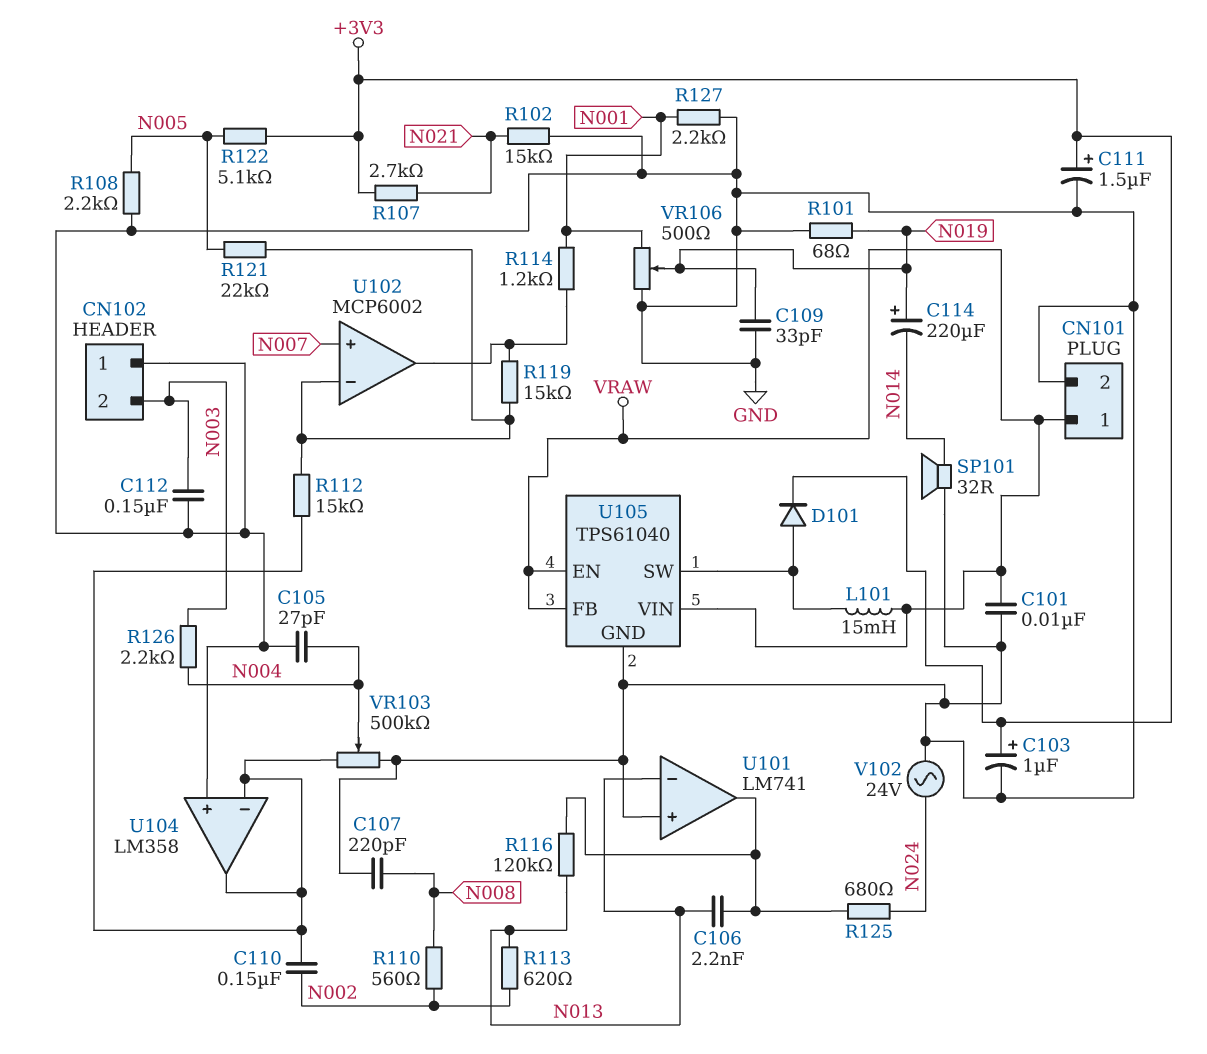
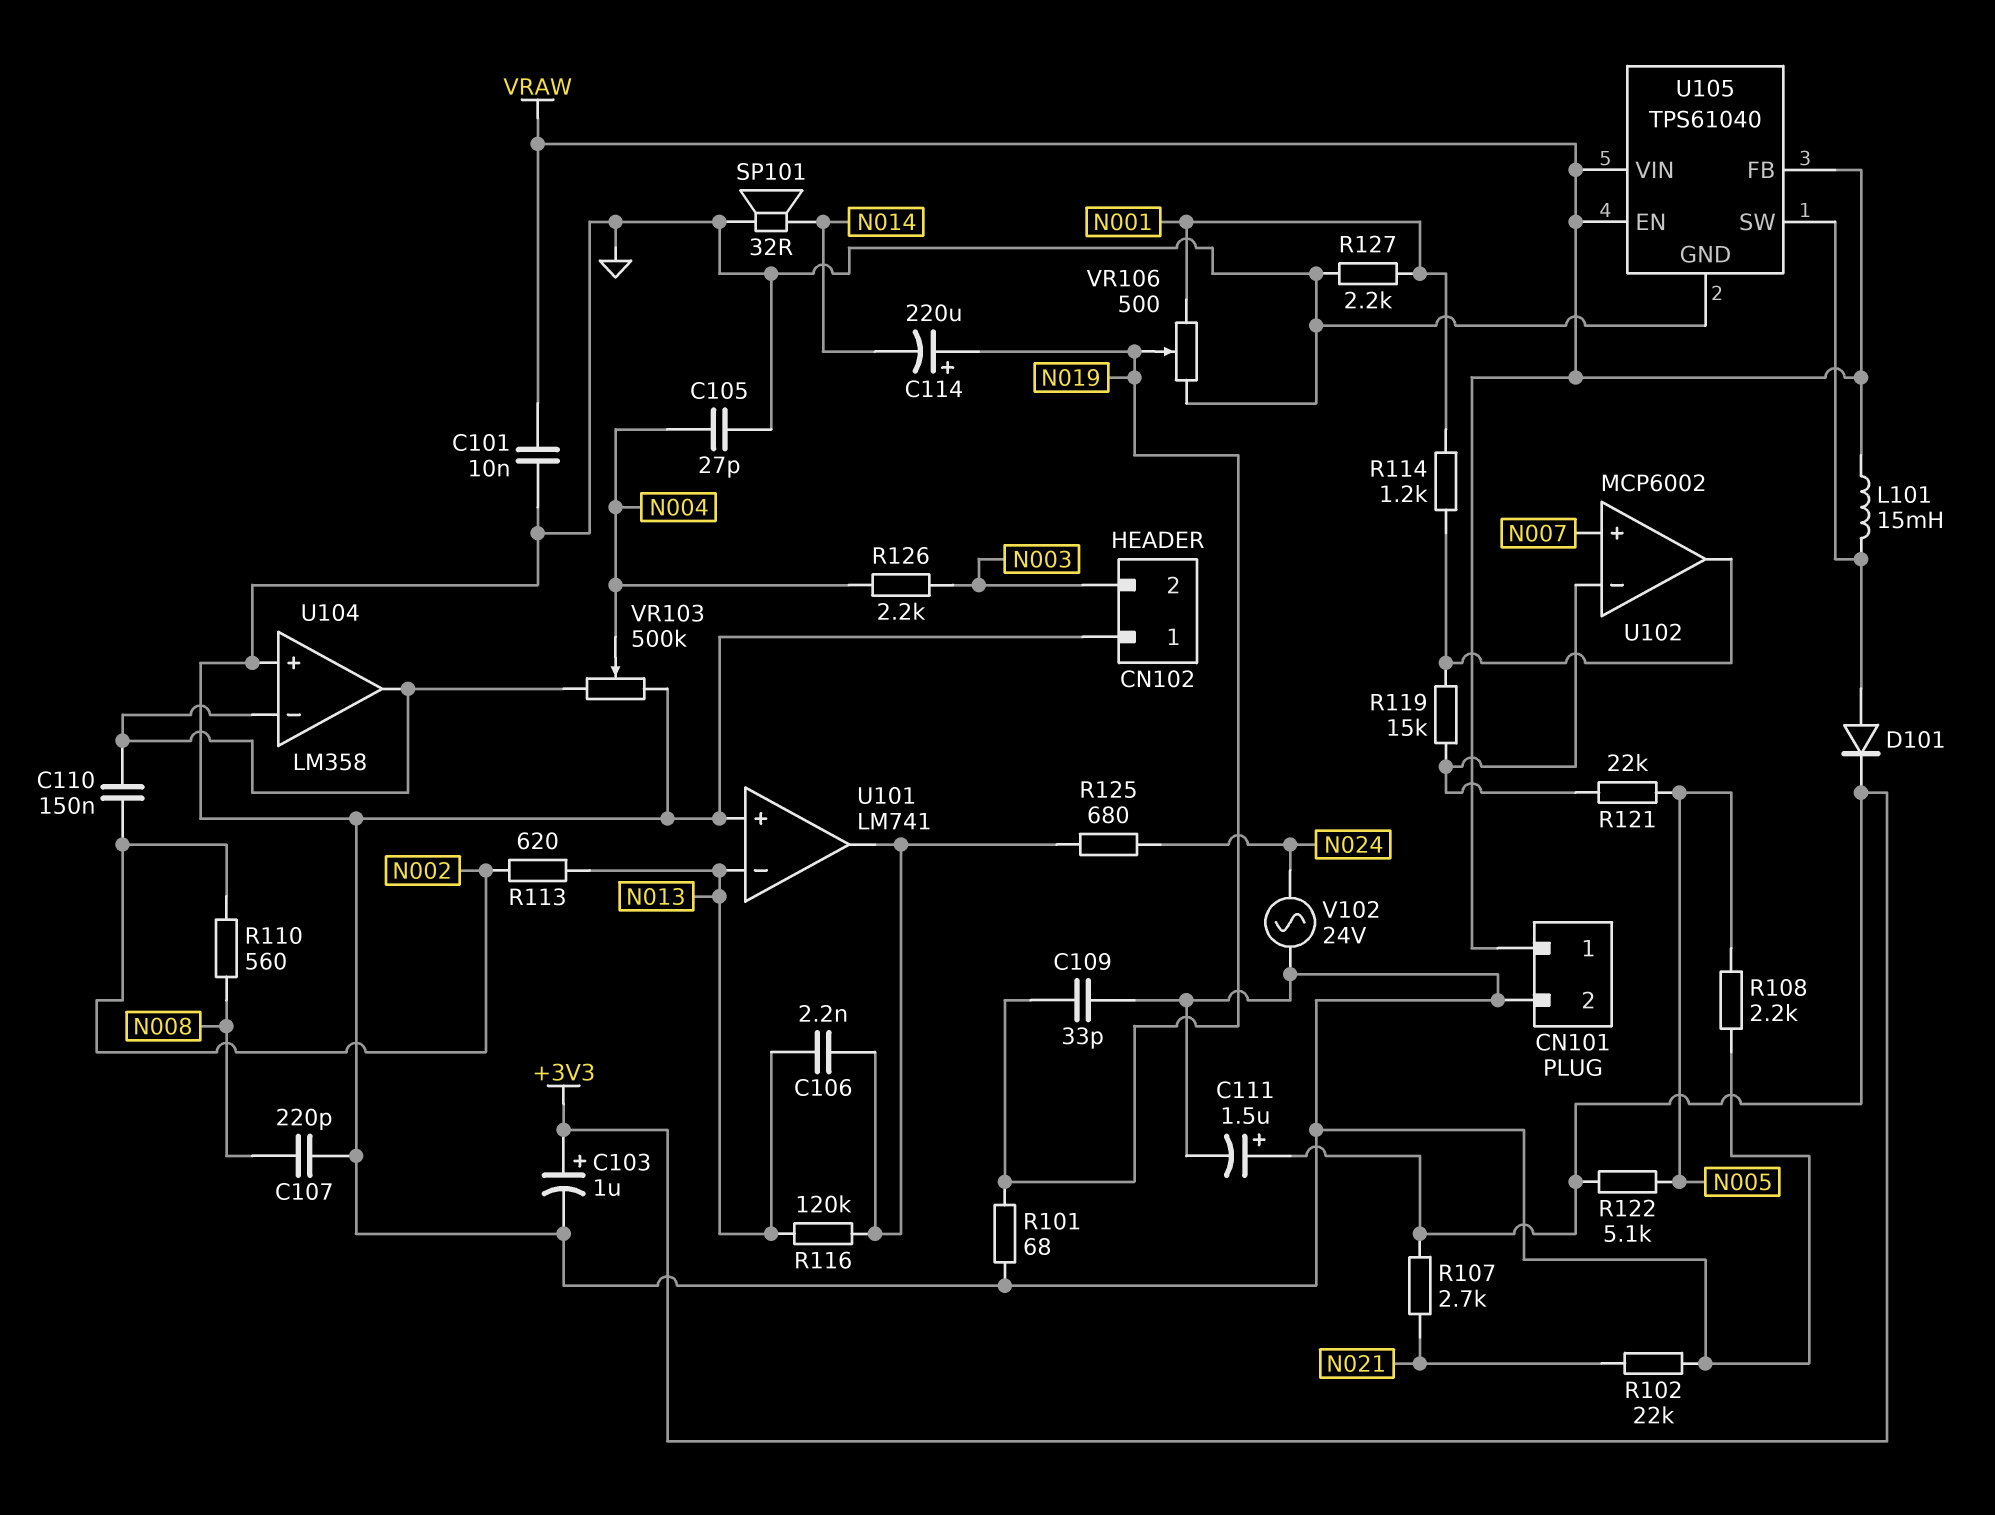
C112: 150nF (GND, N003) -> none
R102: 15k (GND, N021) -> 22k (GND, N021)
R112: 15k (U102/in-, U104/in-) -> none

